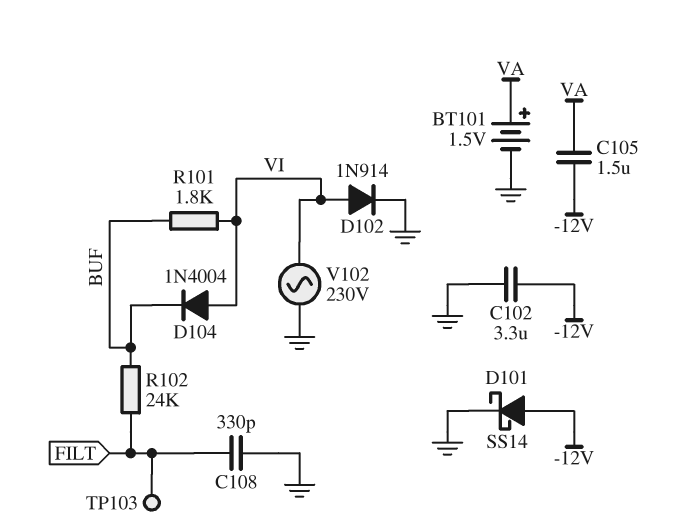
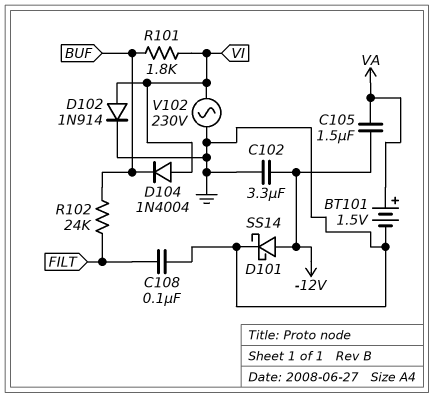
C108: 330pF (FILT, GND) -> 100nF (FILT, GND)
TP103: test point (FILT) -> none

